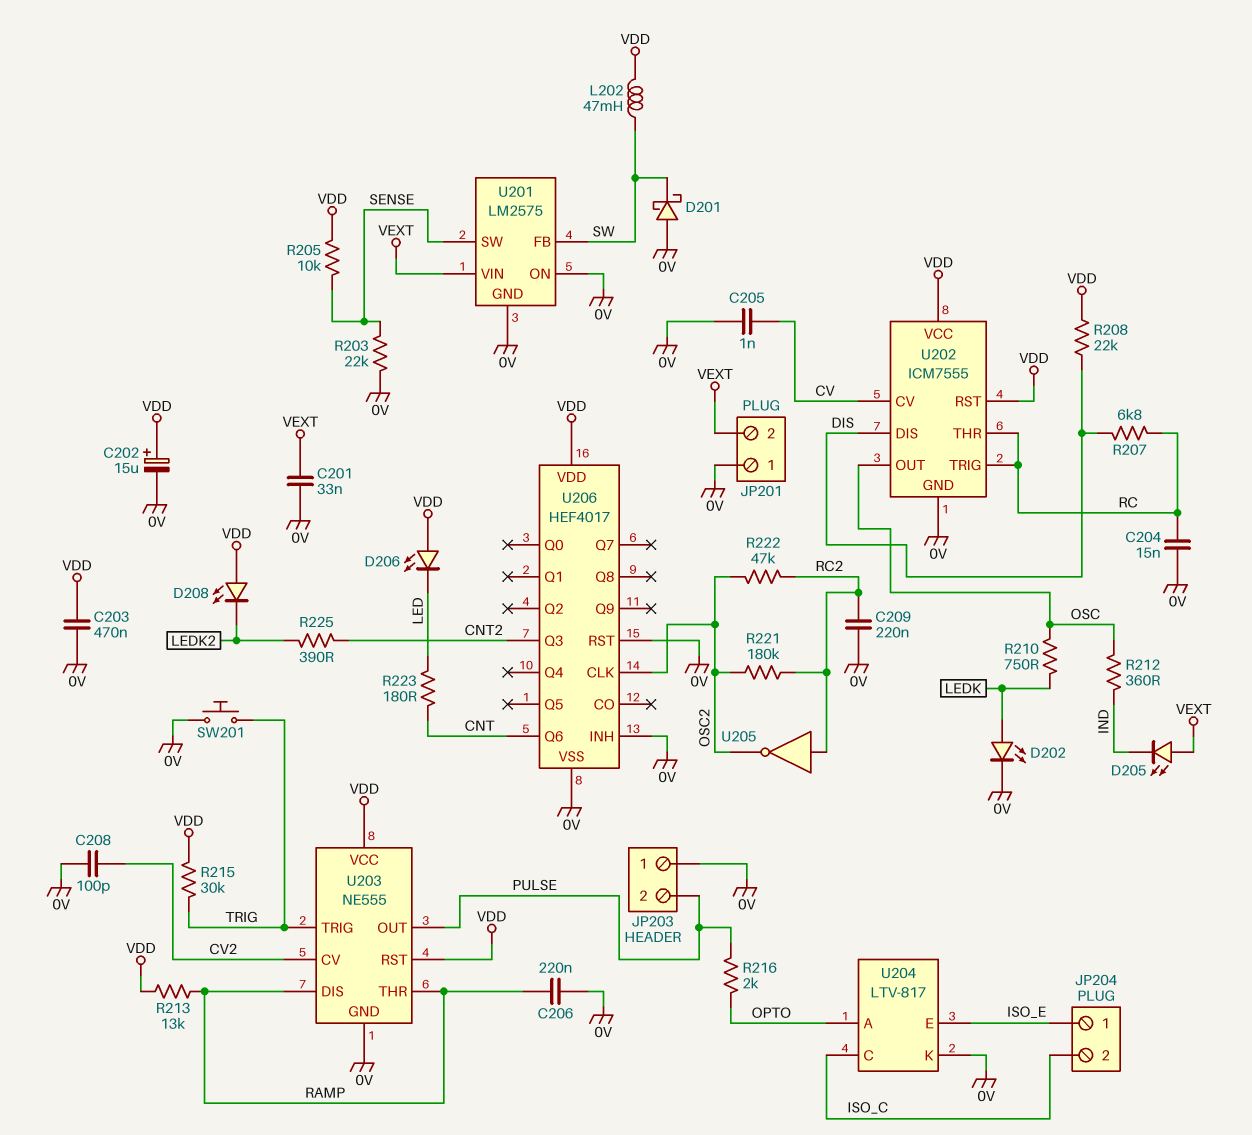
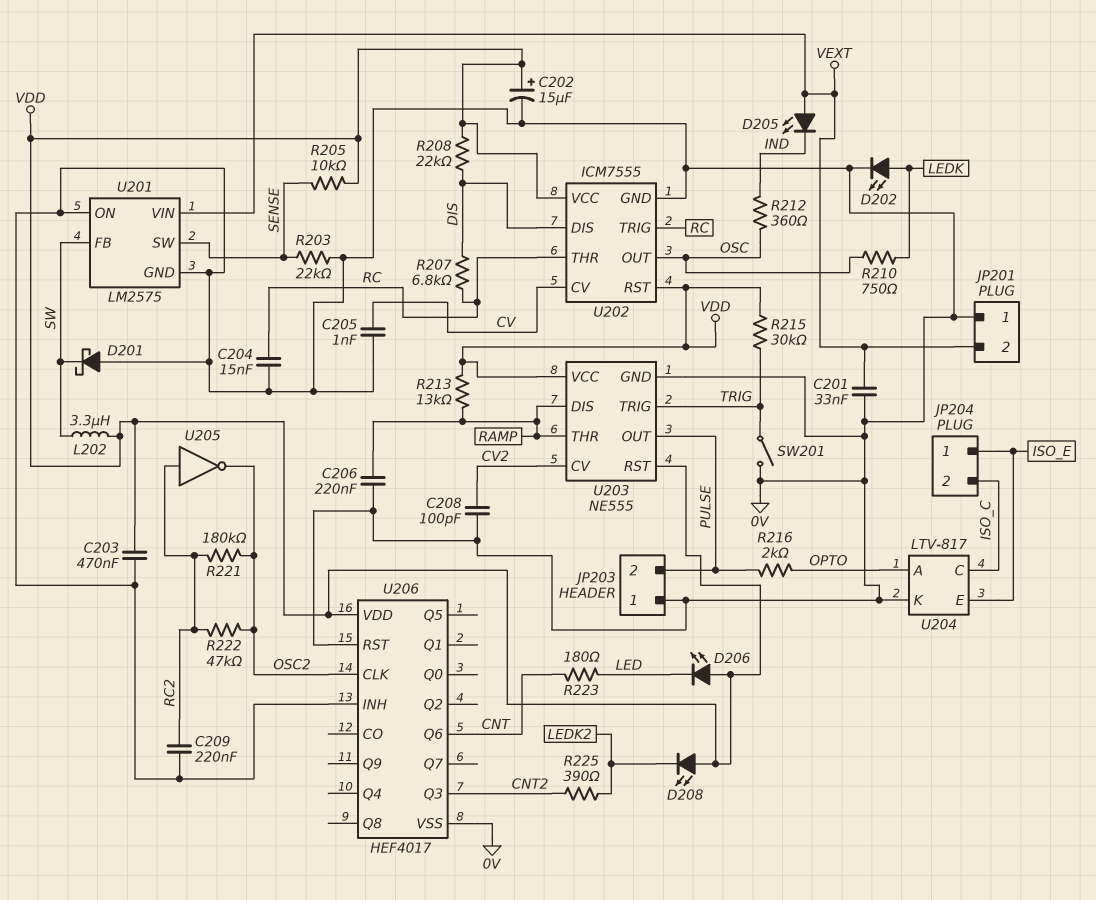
L202: 47mH (SW, VDD) -> 3.3uH (SW, VDD)
SW201: button (0V, TRIG) -> switch (0V, TRIG)

